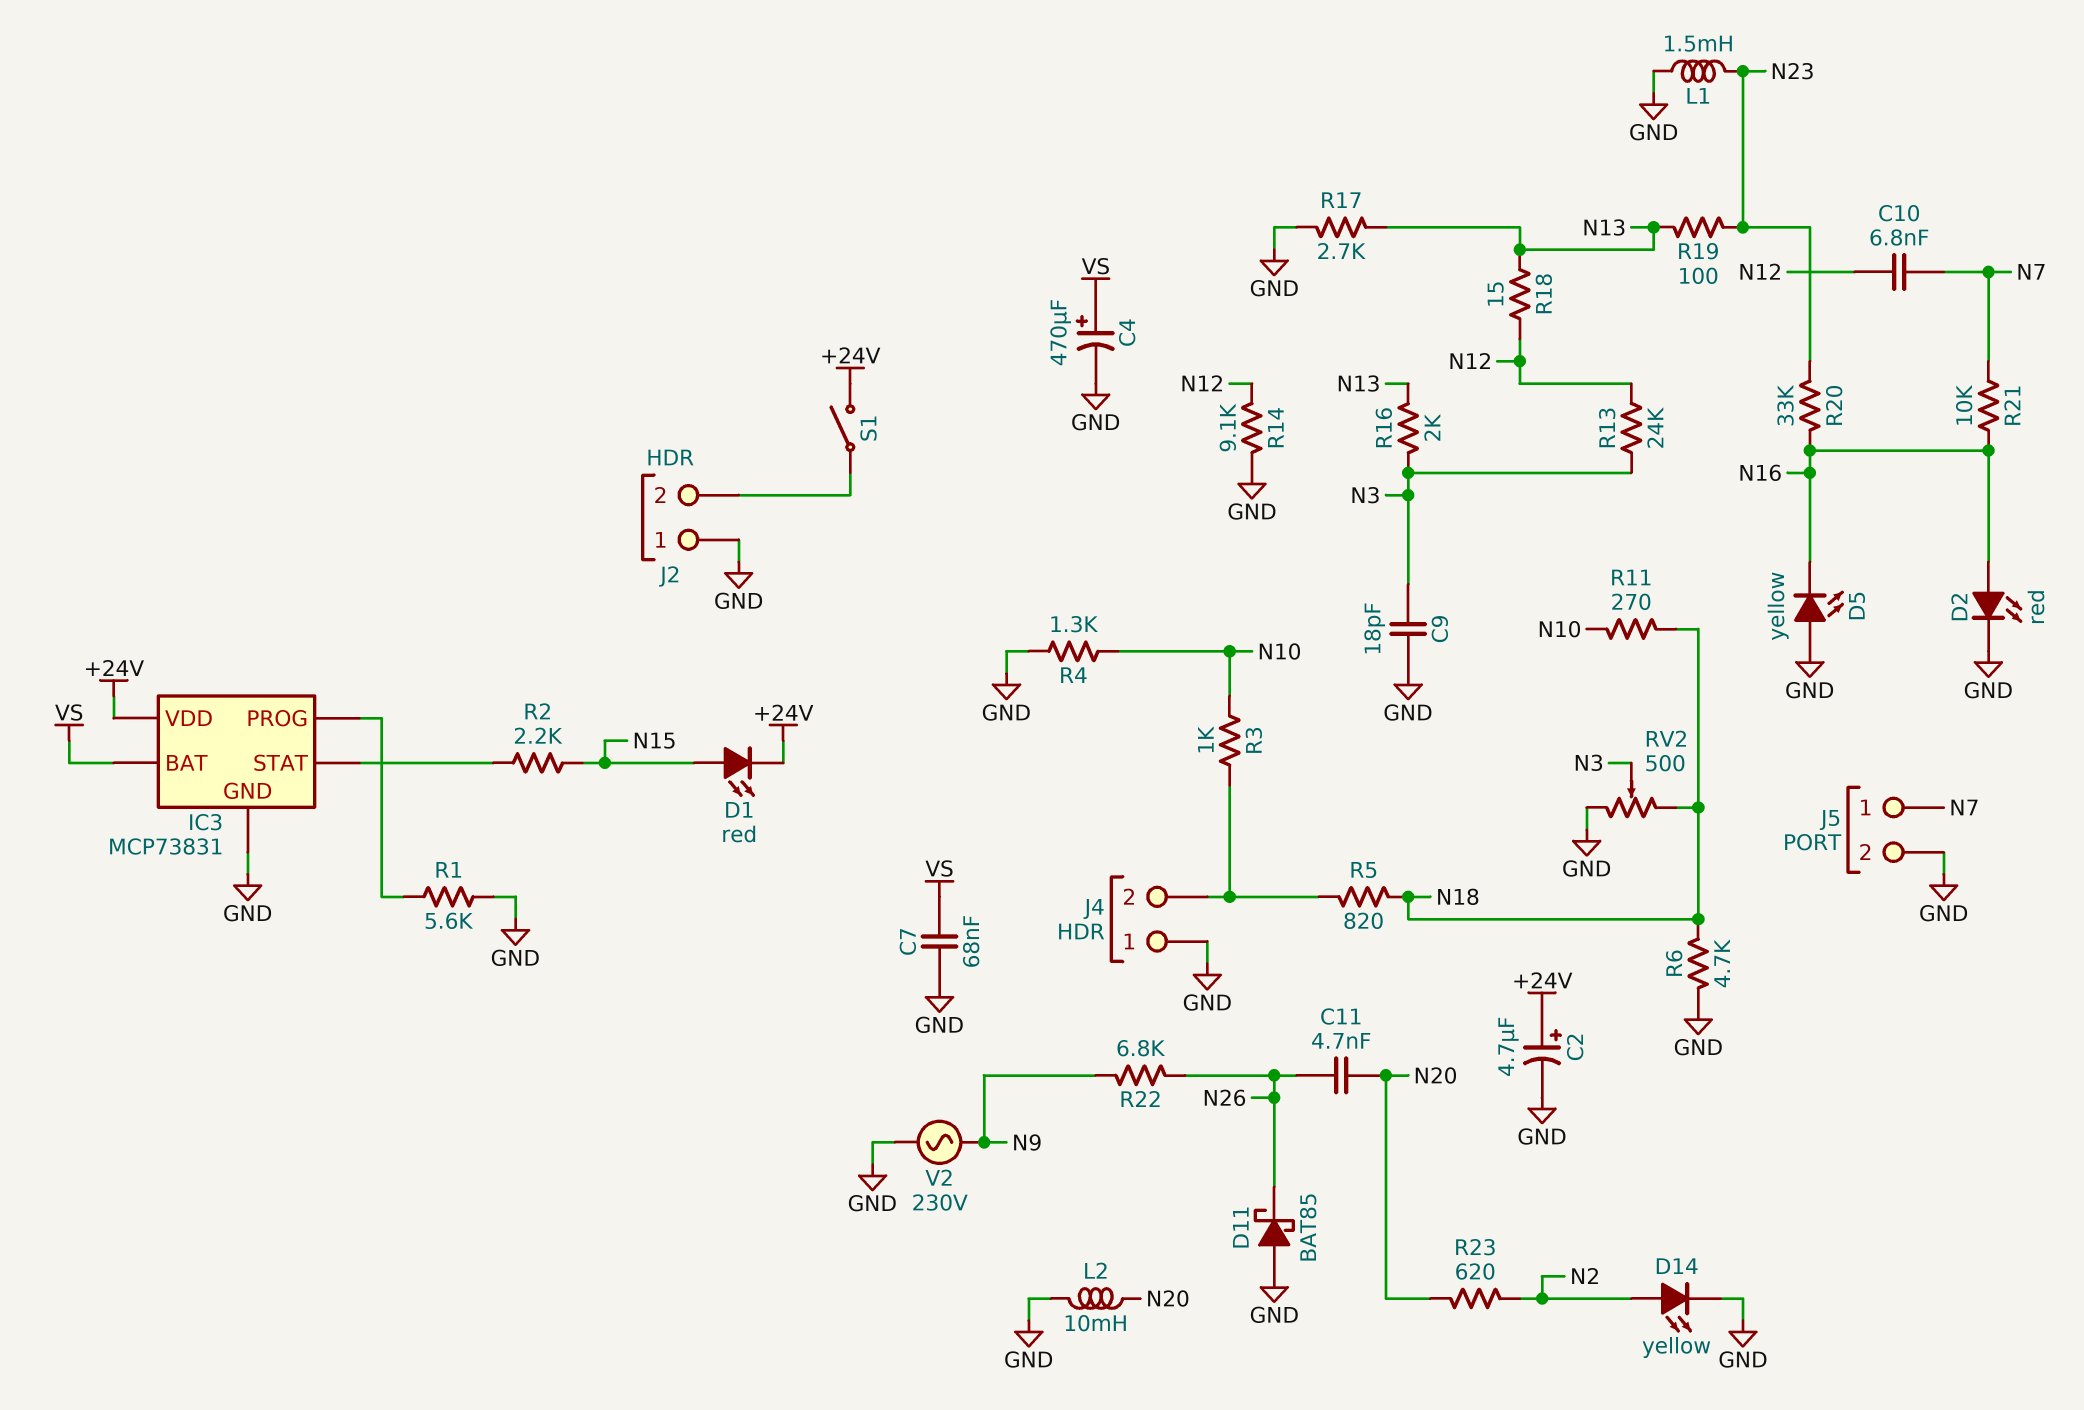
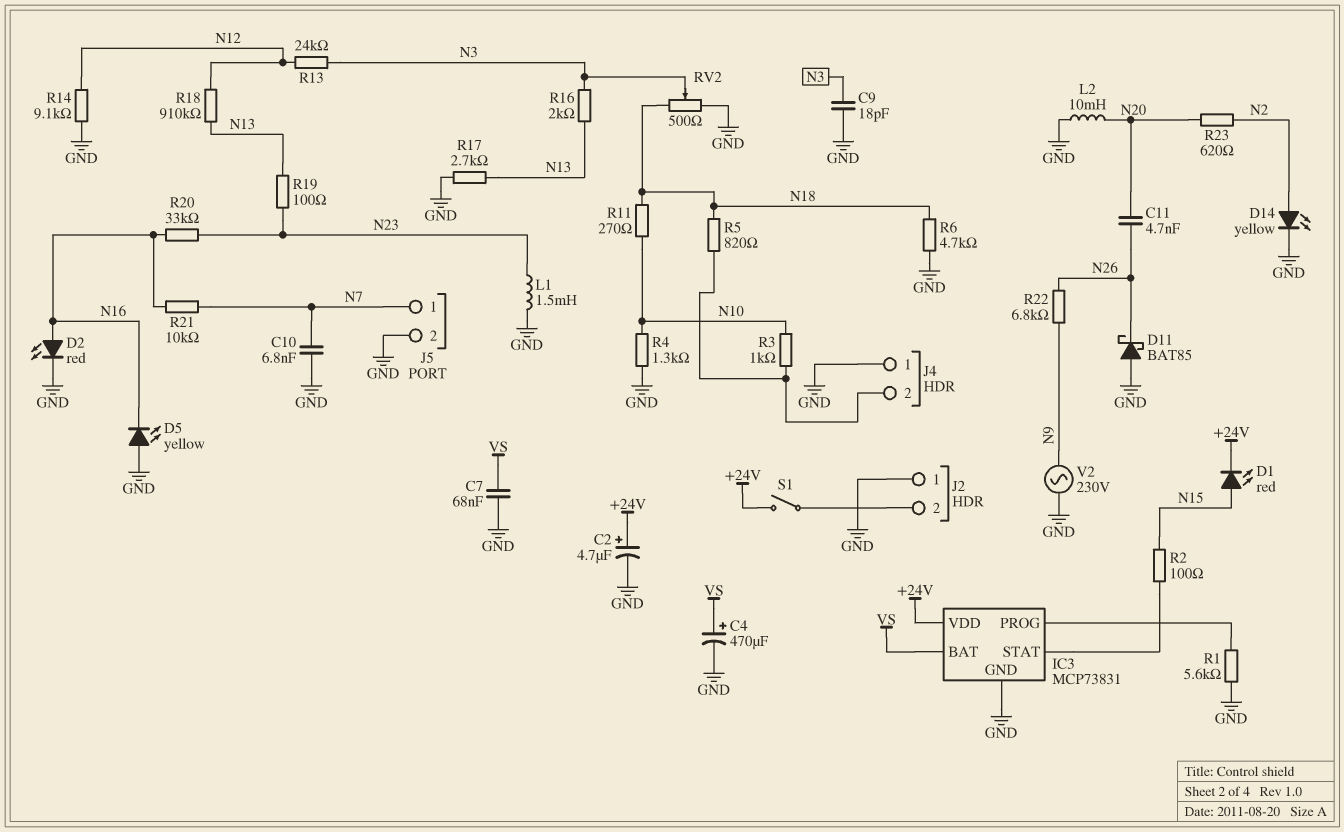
C10: 6.8nF (N7, N12) -> 6.8nF (GND, N7)
R2: 2.2k (IC3/STAT, N15) -> 100 (IC3/STAT, N15)
R18: 15 (N12, N13) -> 910k (N12, N13)

